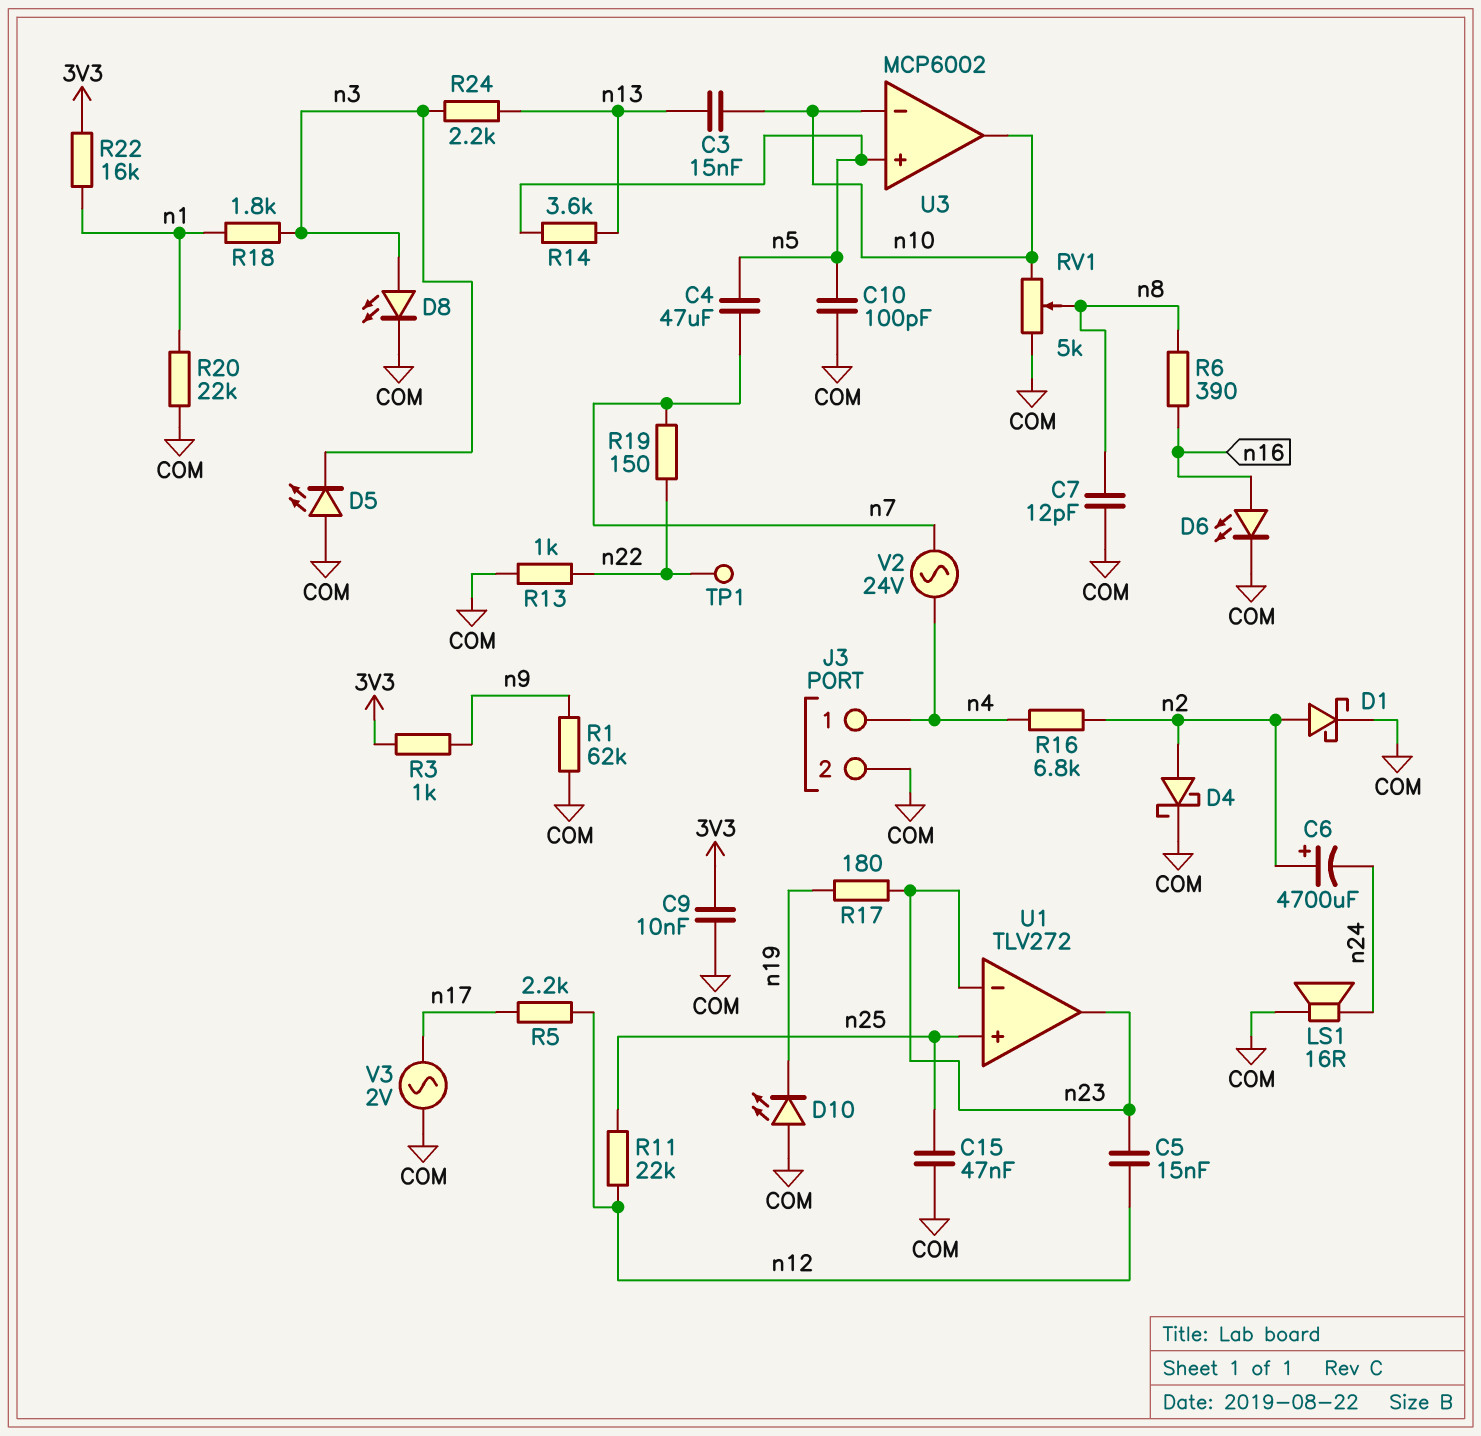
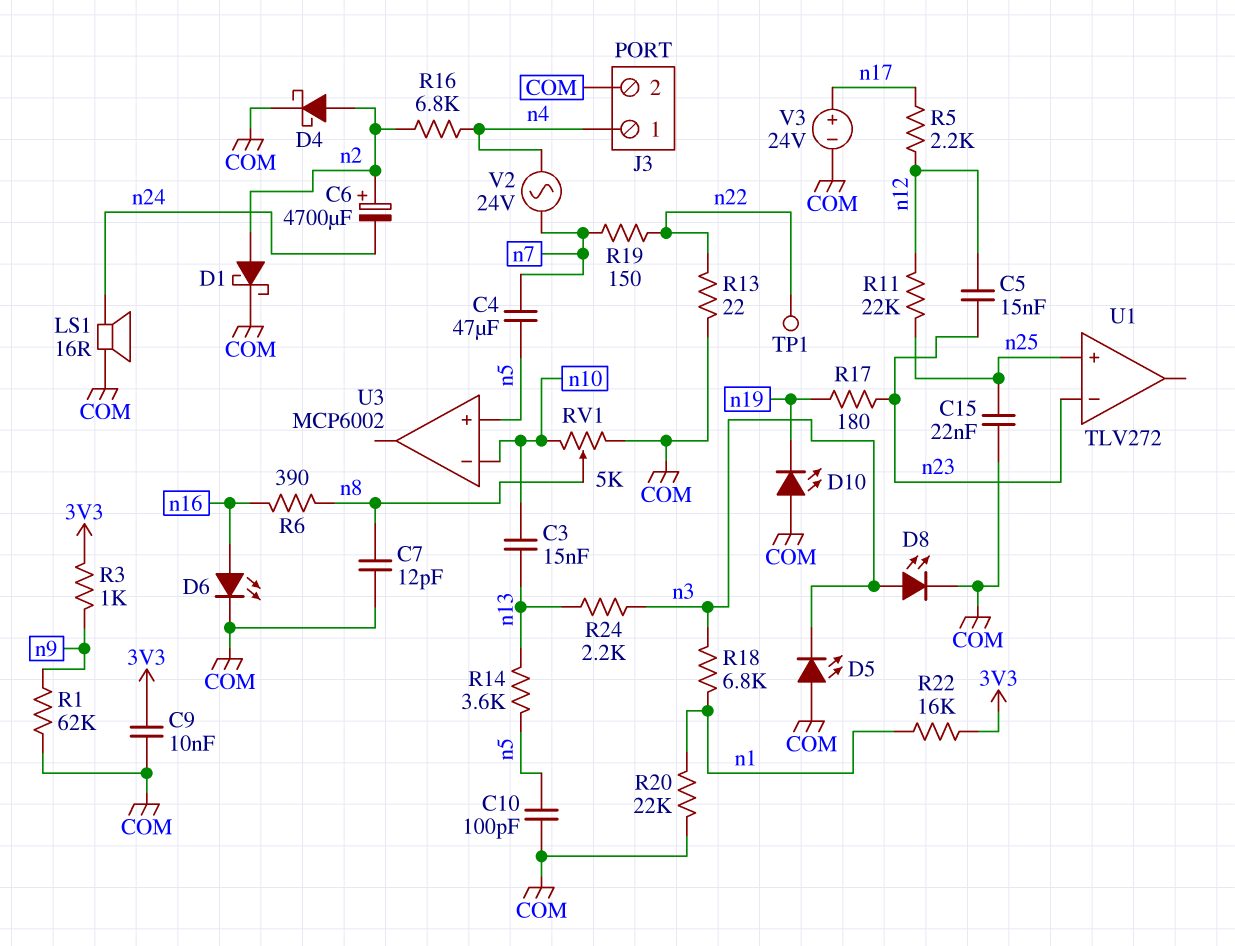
C15: 47nF (COM, n25) -> 22nF (COM, n25)
R13: 1k (COM, n22) -> 22 (COM, n22)
R18: 1.8k (n1, n3) -> 6.8k (n1, n3)
U1 pin out: n23 -> none
U3 pin out: n10 -> none
V3: AC 2V (COM, n17) -> 24V (plus n17, minus COM)

